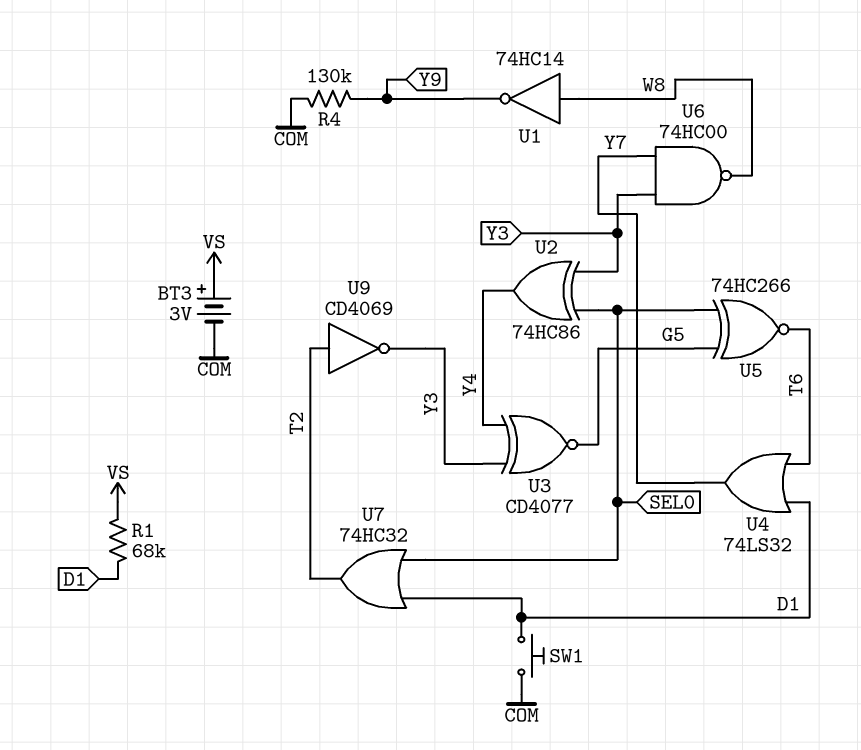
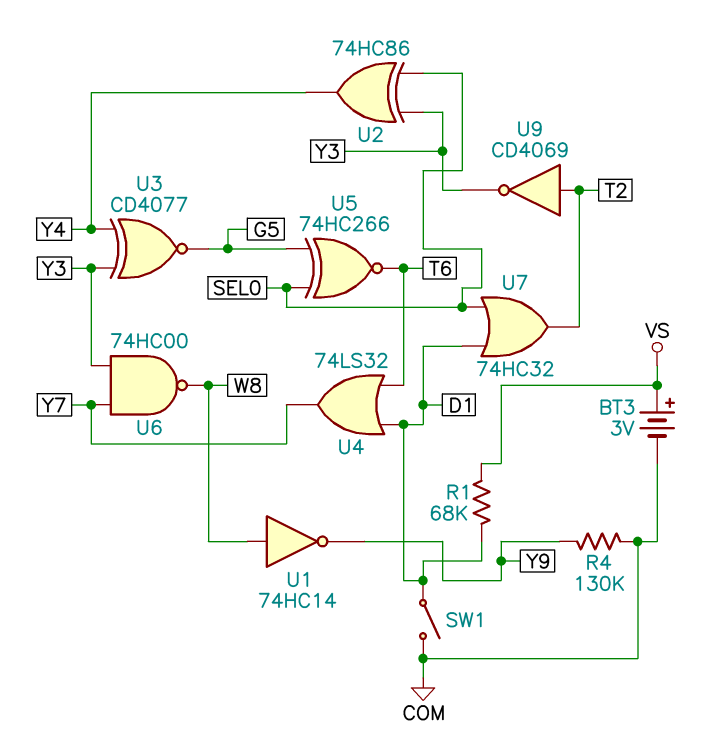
SW1: button (COM, D1) -> switch (COM, D1)

